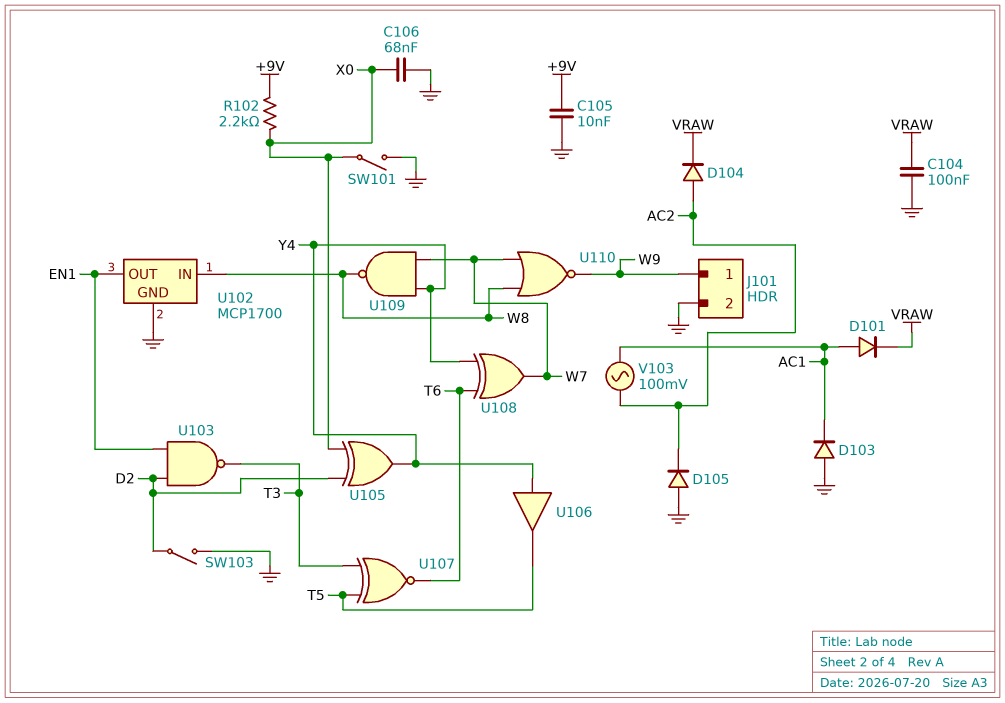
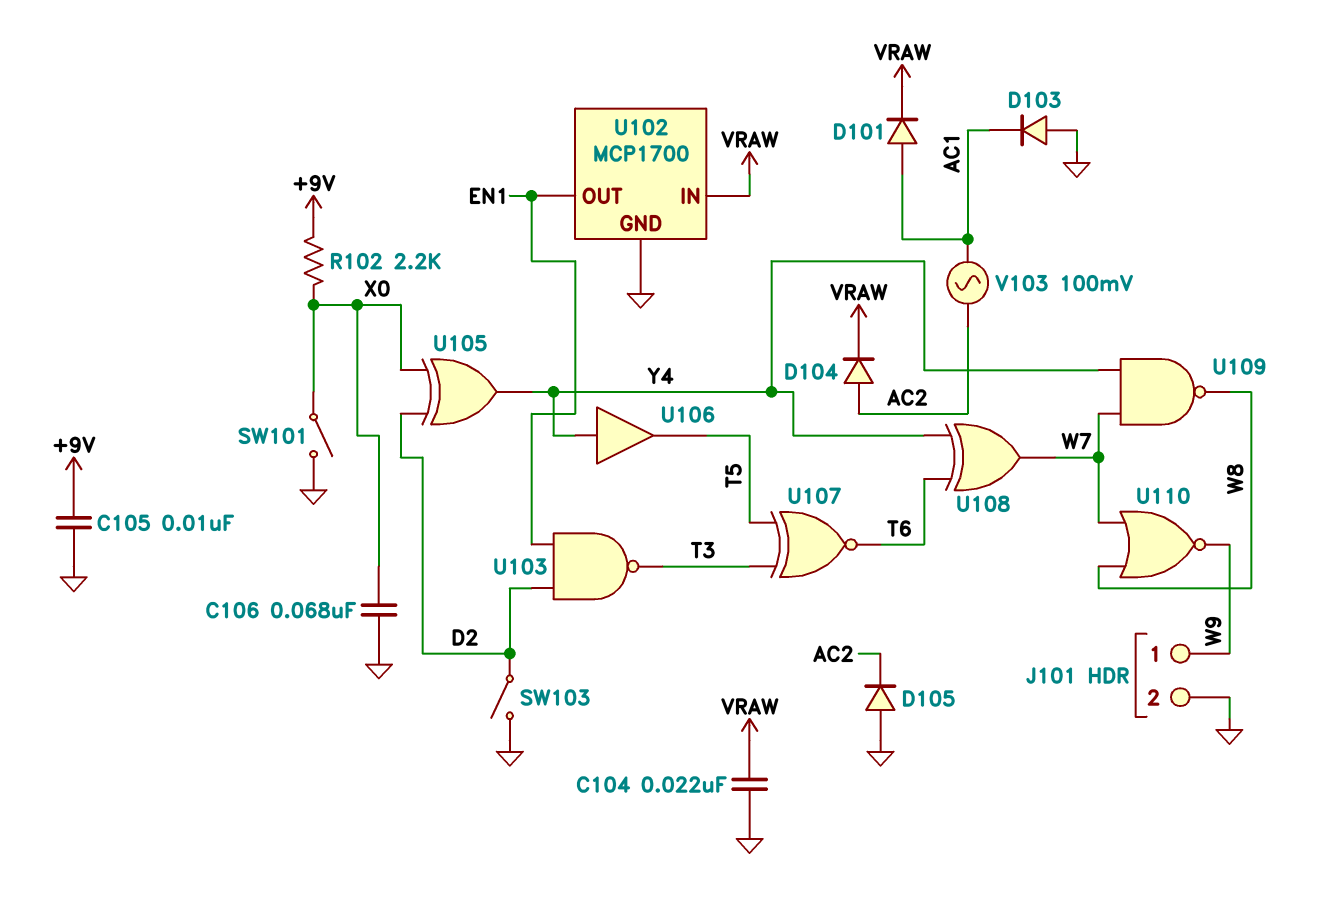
C104: 100nF (GND, VRAW) -> 22nF (GND, VRAW)
U102 pin IN: W8 -> VRAW

